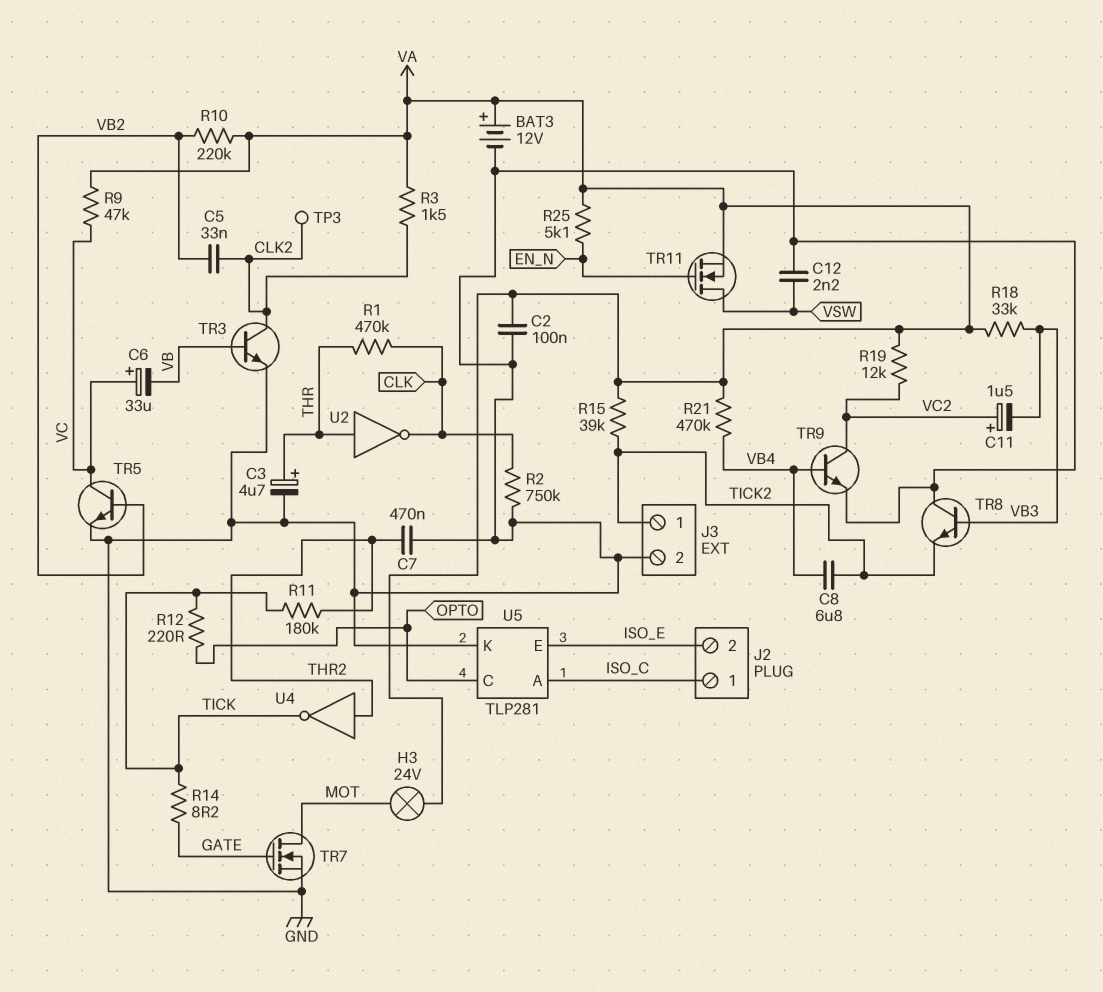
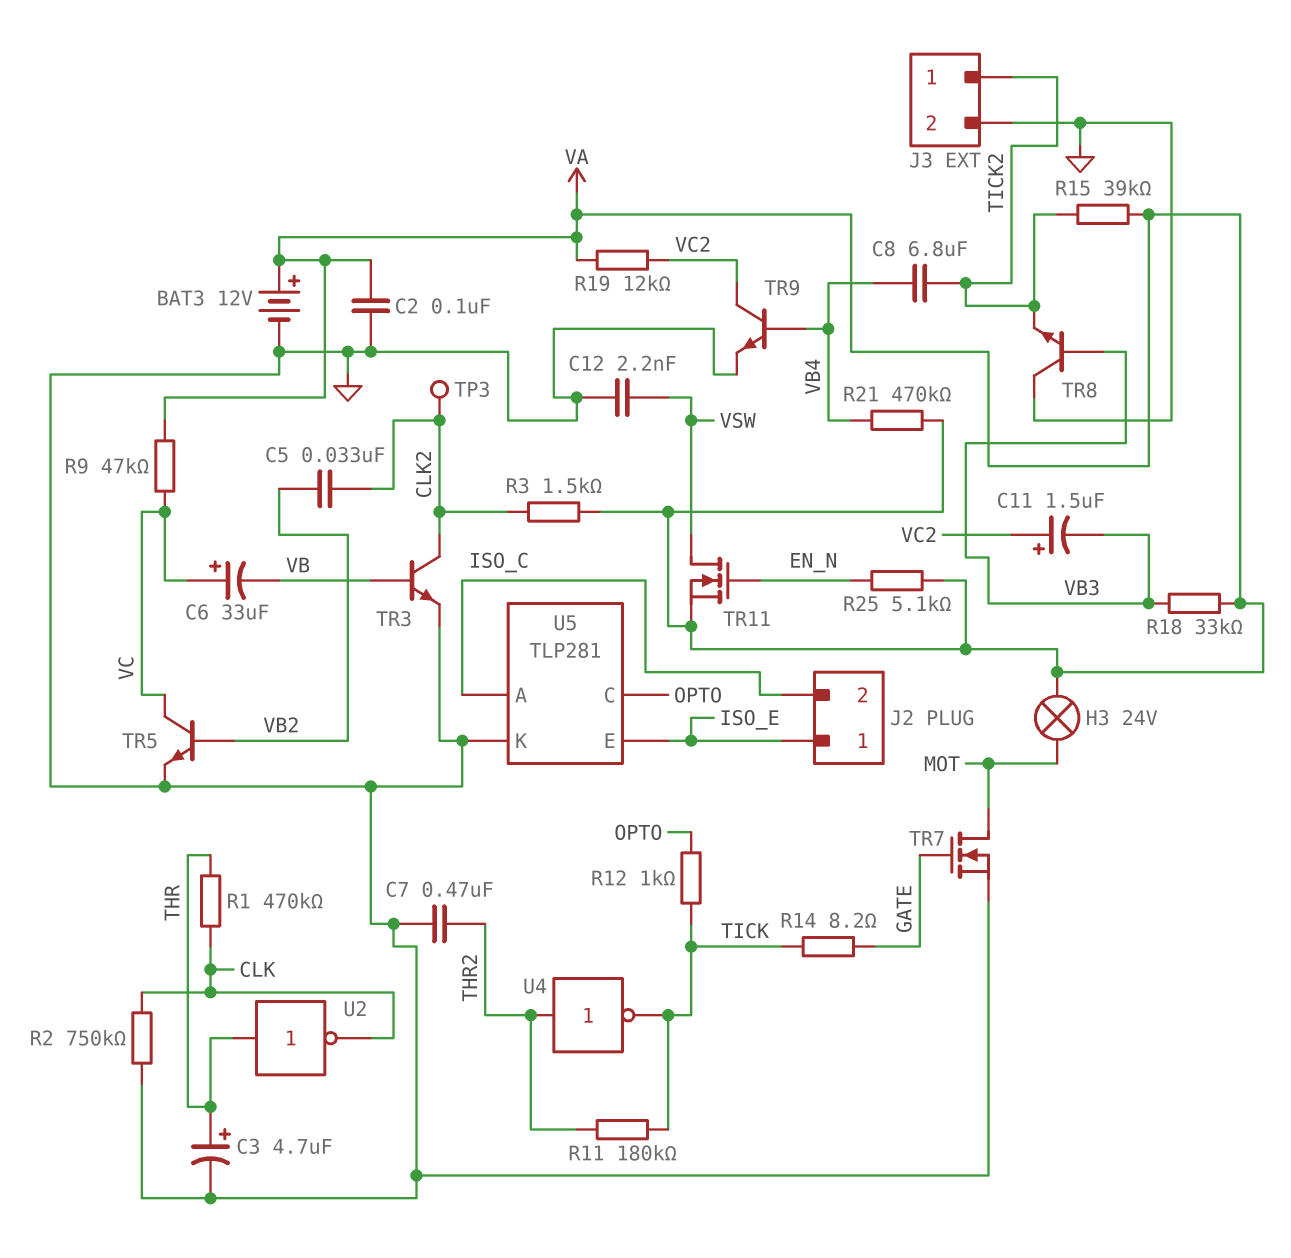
J2 pin 1: ISO_C -> ISO_E
J2 pin 2: ISO_E -> ISO_C
R10: 220k (VA, VB2) -> none
R12: 220 (OPTO, TICK) -> 1k (OPTO, TICK)

